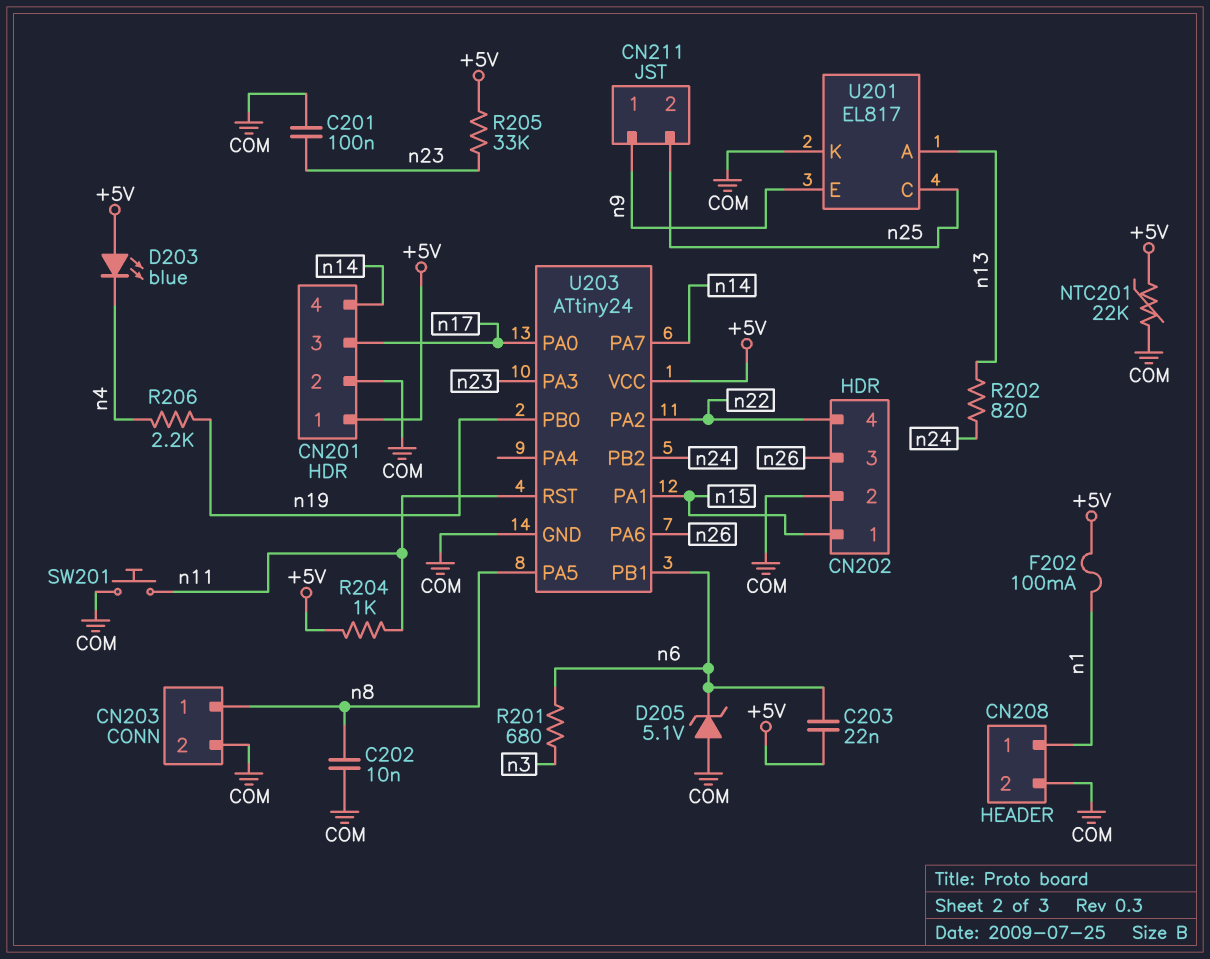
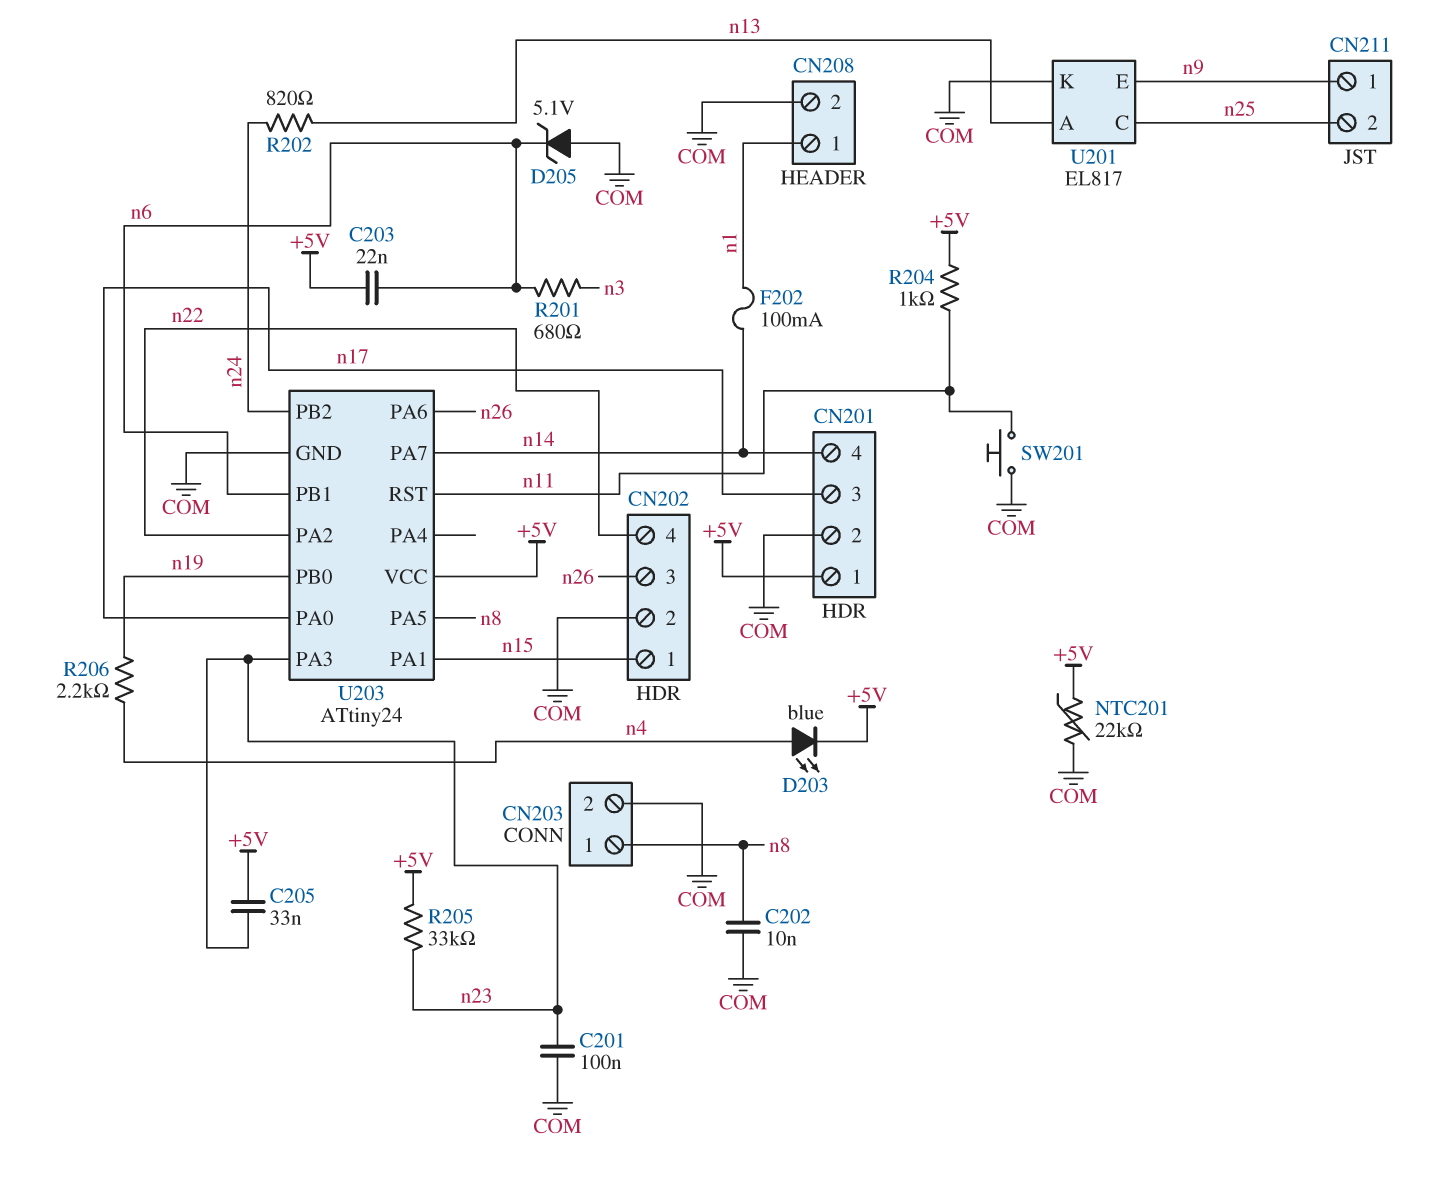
C205: none -> 33nF (+5V, n23)
D203: LED blue (A +5V, K n4) -> LED blue (A n4, K +5V)
F202: 100mA (+5V, n1) -> 100mA (n1, n14)

